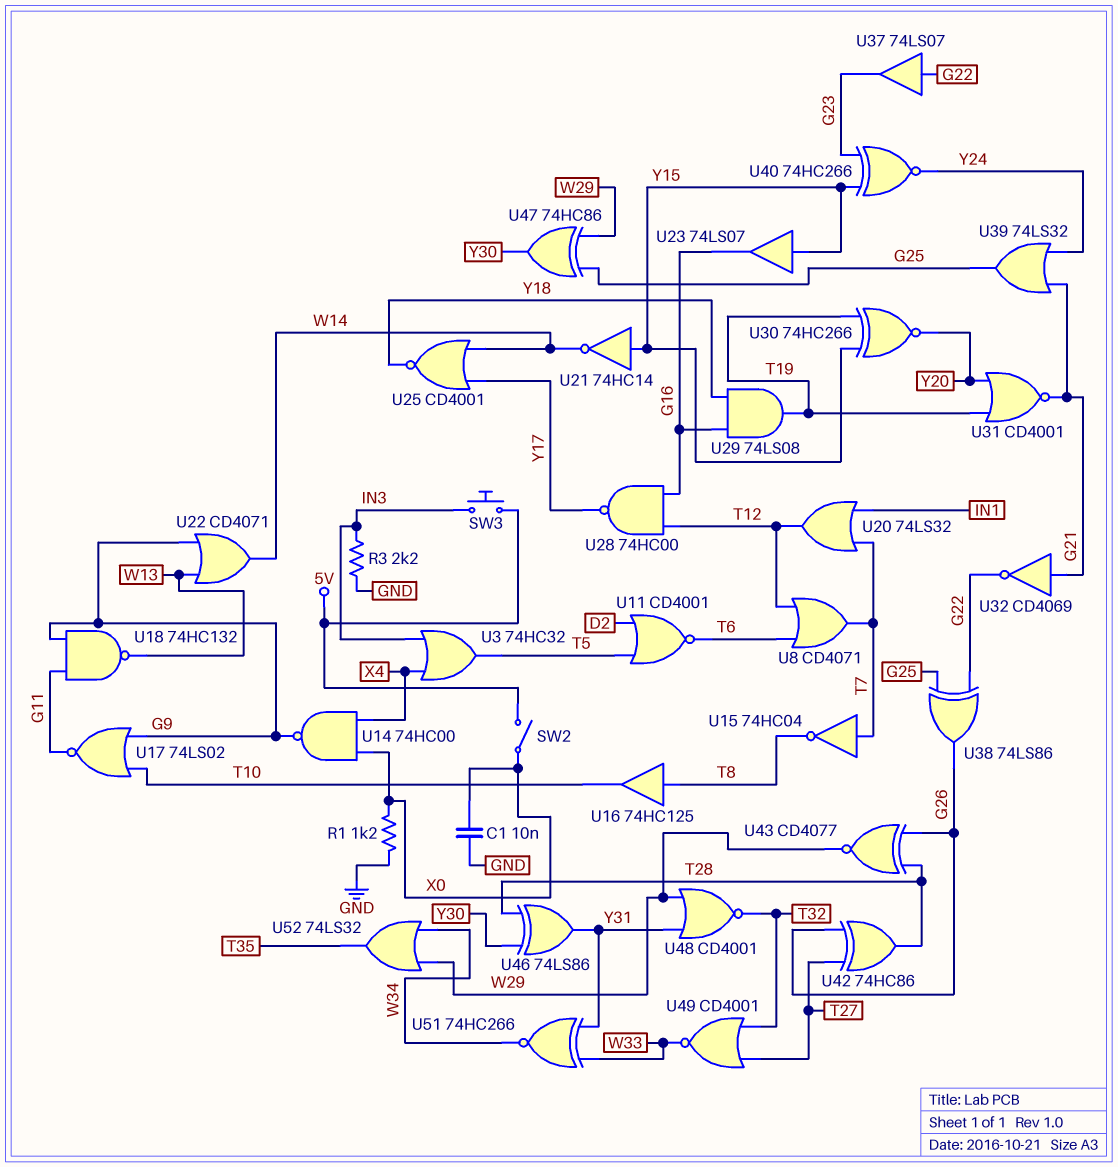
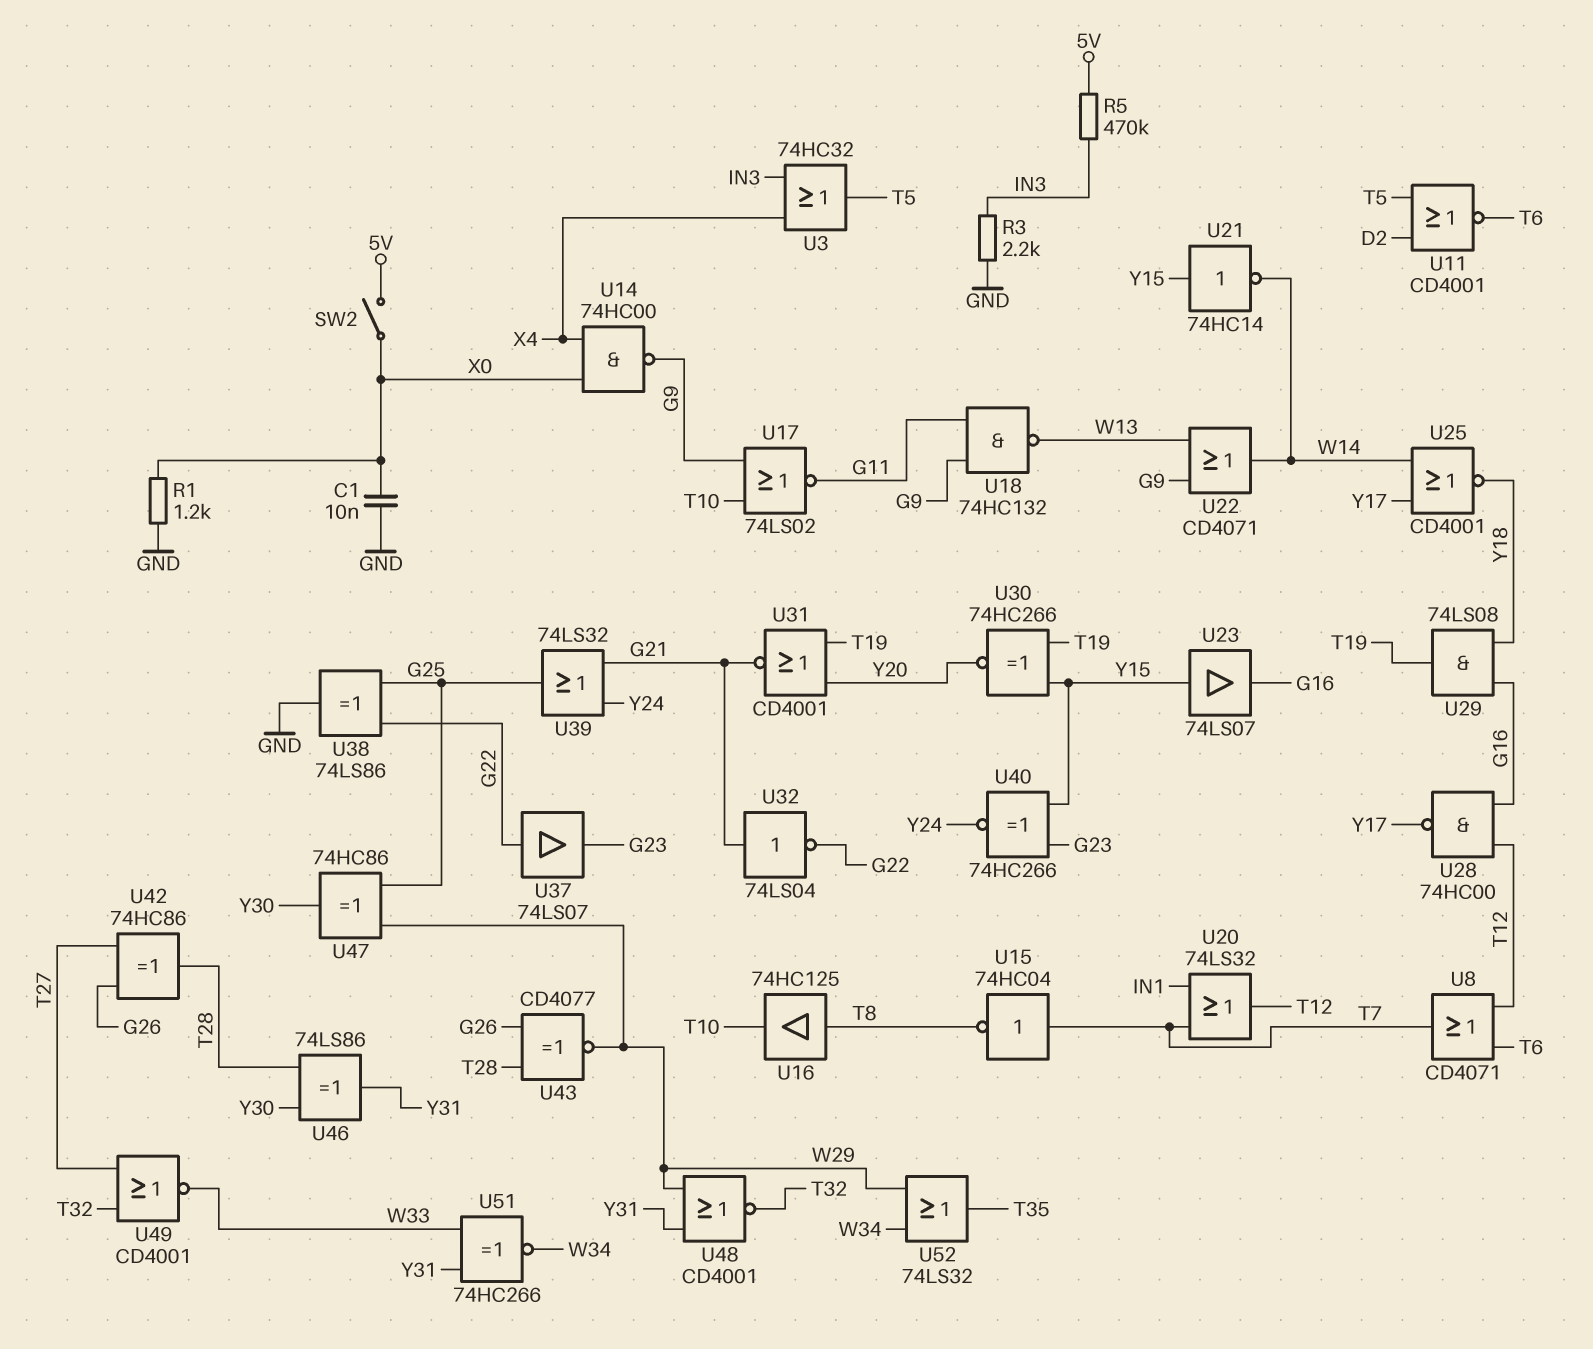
R5: none -> 470k (5V, IN3)
SW3: button (5V, IN3) -> none
U32: NOT CD4069 (in G21, out G22) -> NOT 74LS04 (in G21, out G22)
U38: XOR 74LS86 (in G22, in G25, out G26) -> XOR 74LS86 (in G22, in G25, out GND)

